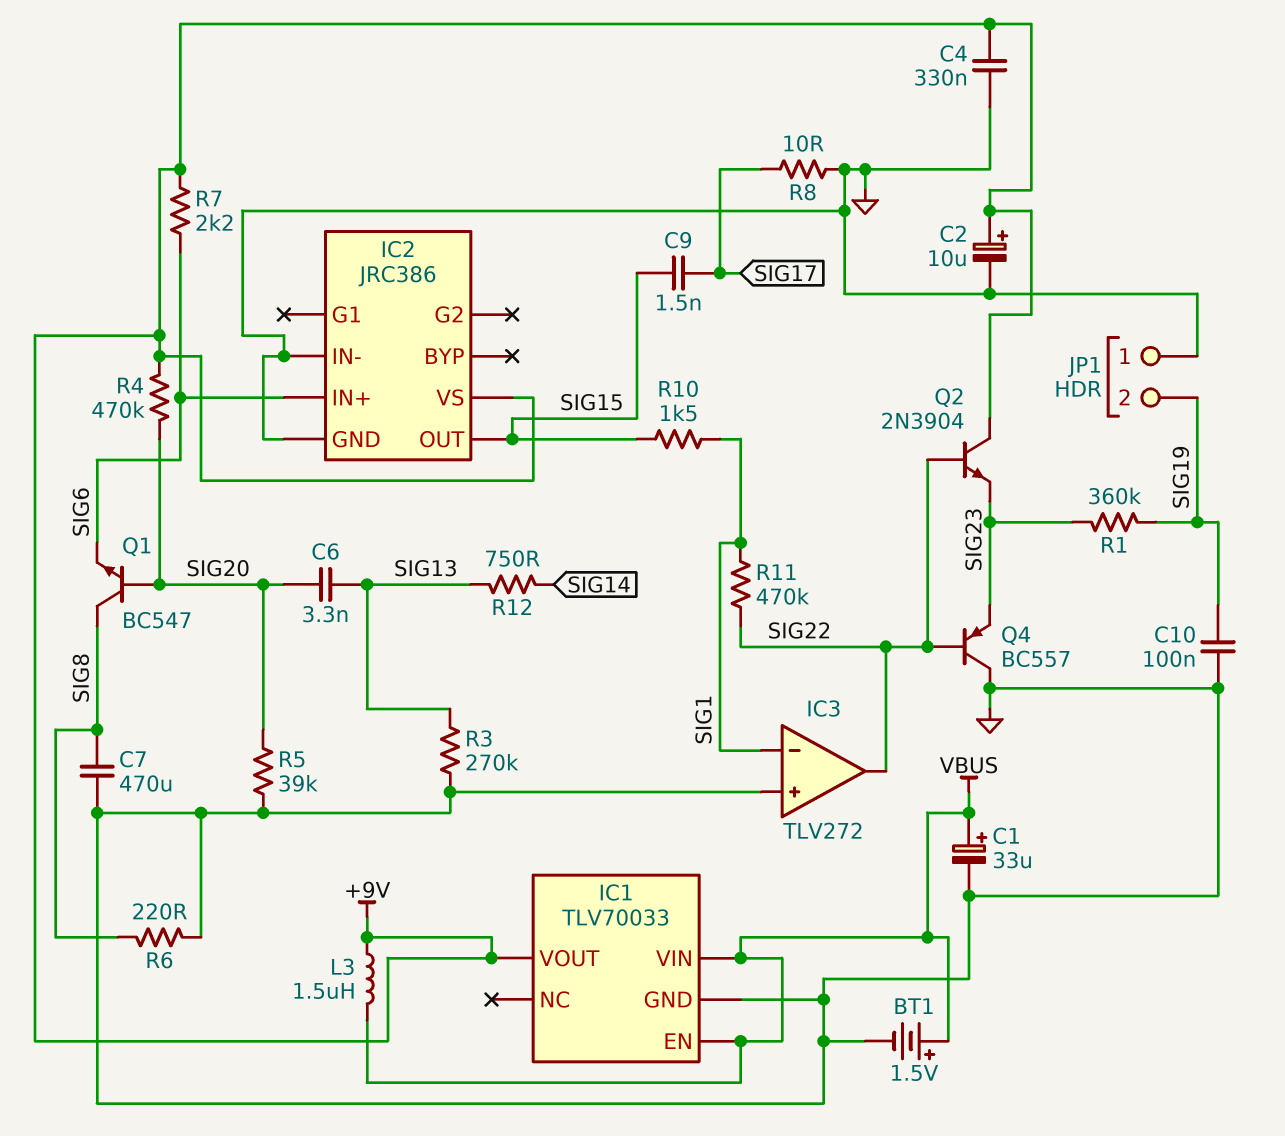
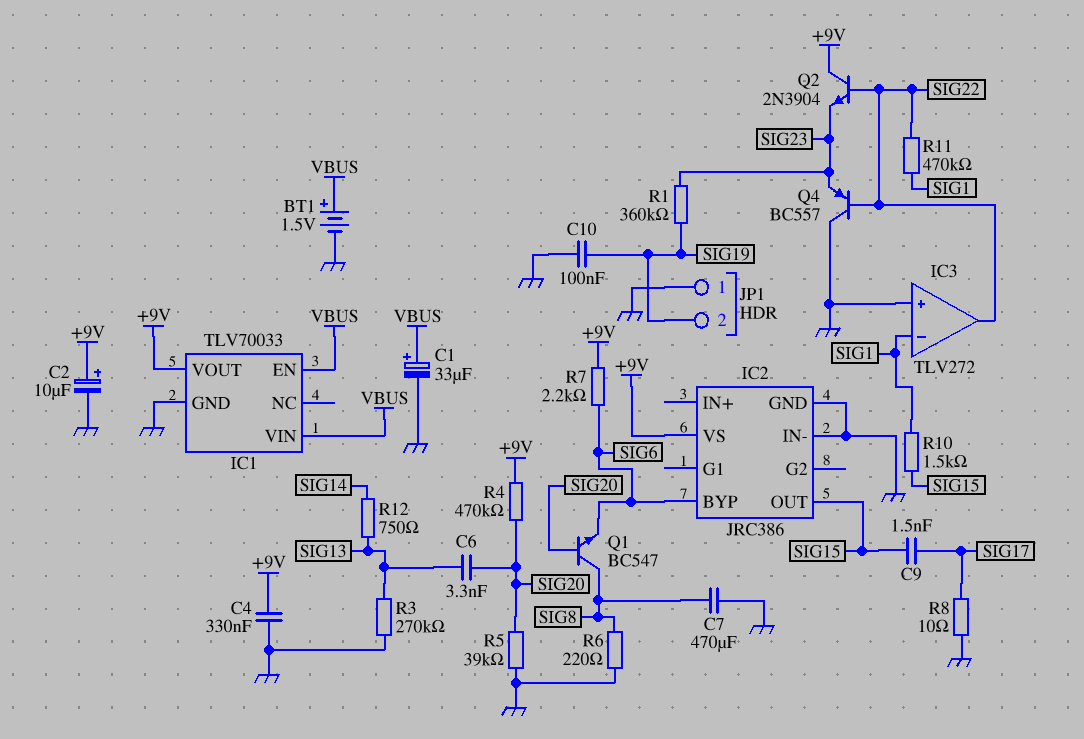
IC2 pin BYP: none -> SIG6
IC2 pin IN+: SIG6 -> none
L3: 1.5uH (+9V, VBUS) -> none

